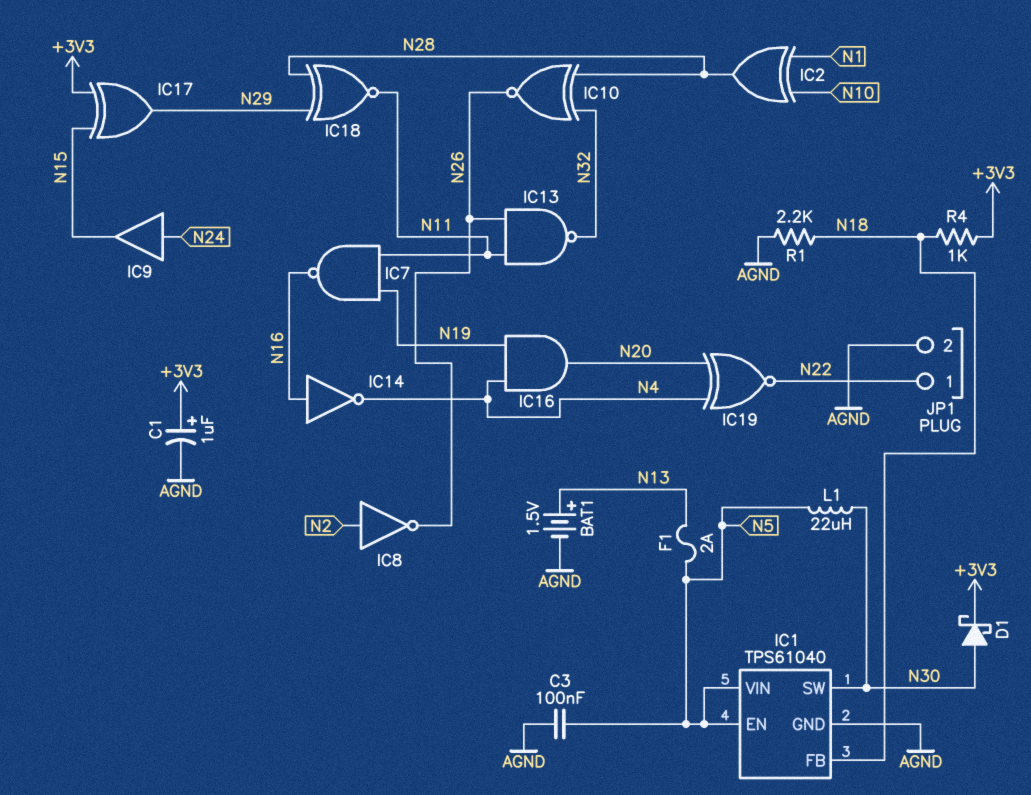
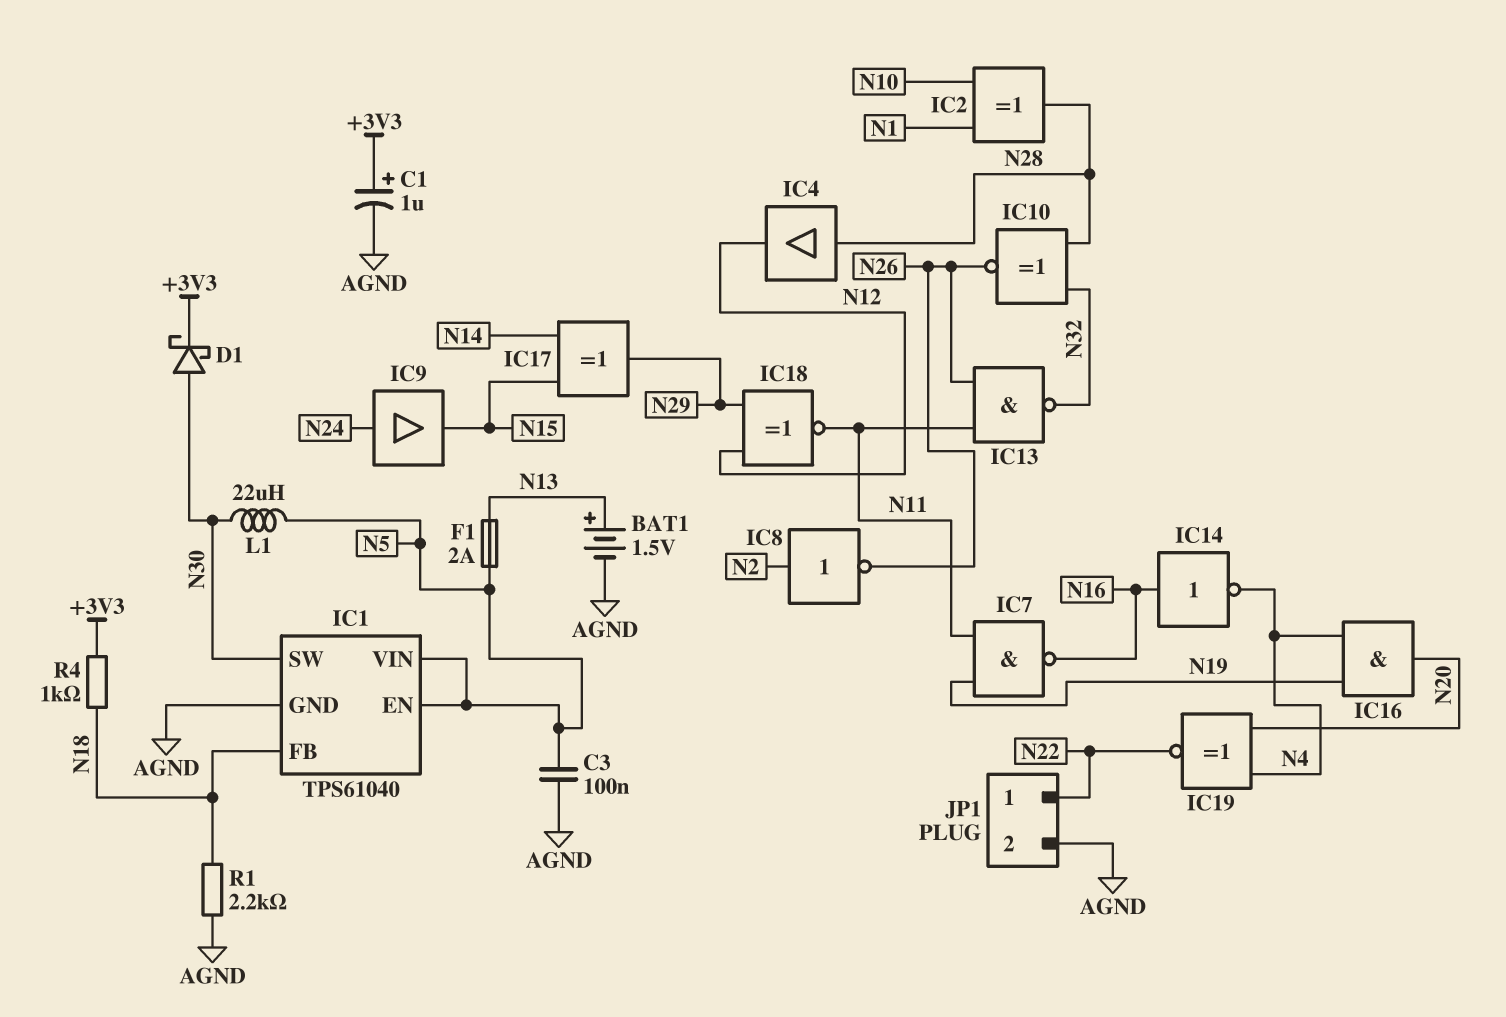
IC4: none -> buffer (in N28, out N12)
IC17: XOR (in +3V3, in N15, out N29) -> XOR (in N14, in N15, out N29)
IC18: XNOR (in N28, in N29, out N11) -> XNOR (in N12, in N29, out N11)

